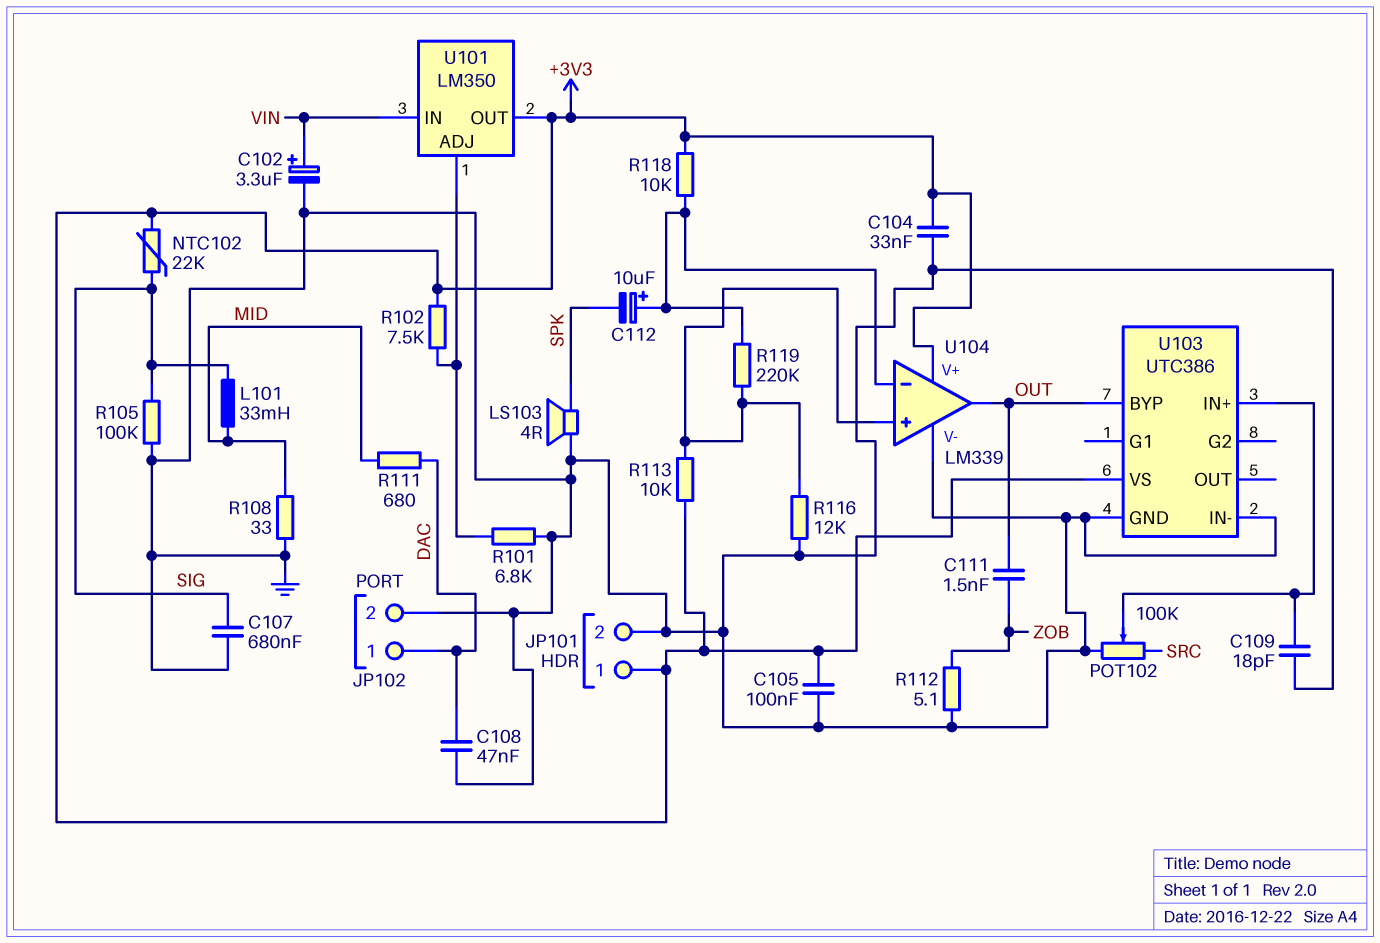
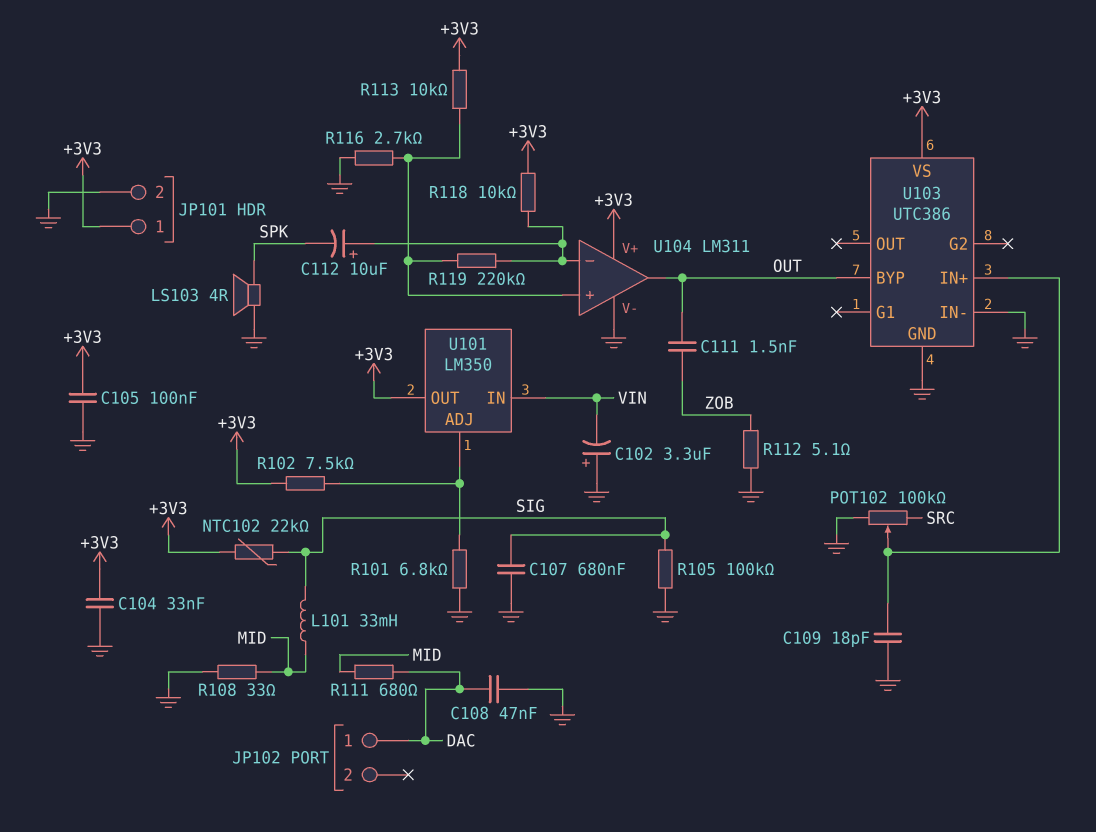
C102: 3.3uF (plus VIN, minus GND) -> 3.3uF (plus GND, minus VIN)
JP102 pin 2: GND -> none
R116: 12k (GND, U104/in+) -> 2.7k (GND, U104/in+)
U104: LM339 -> LM311

